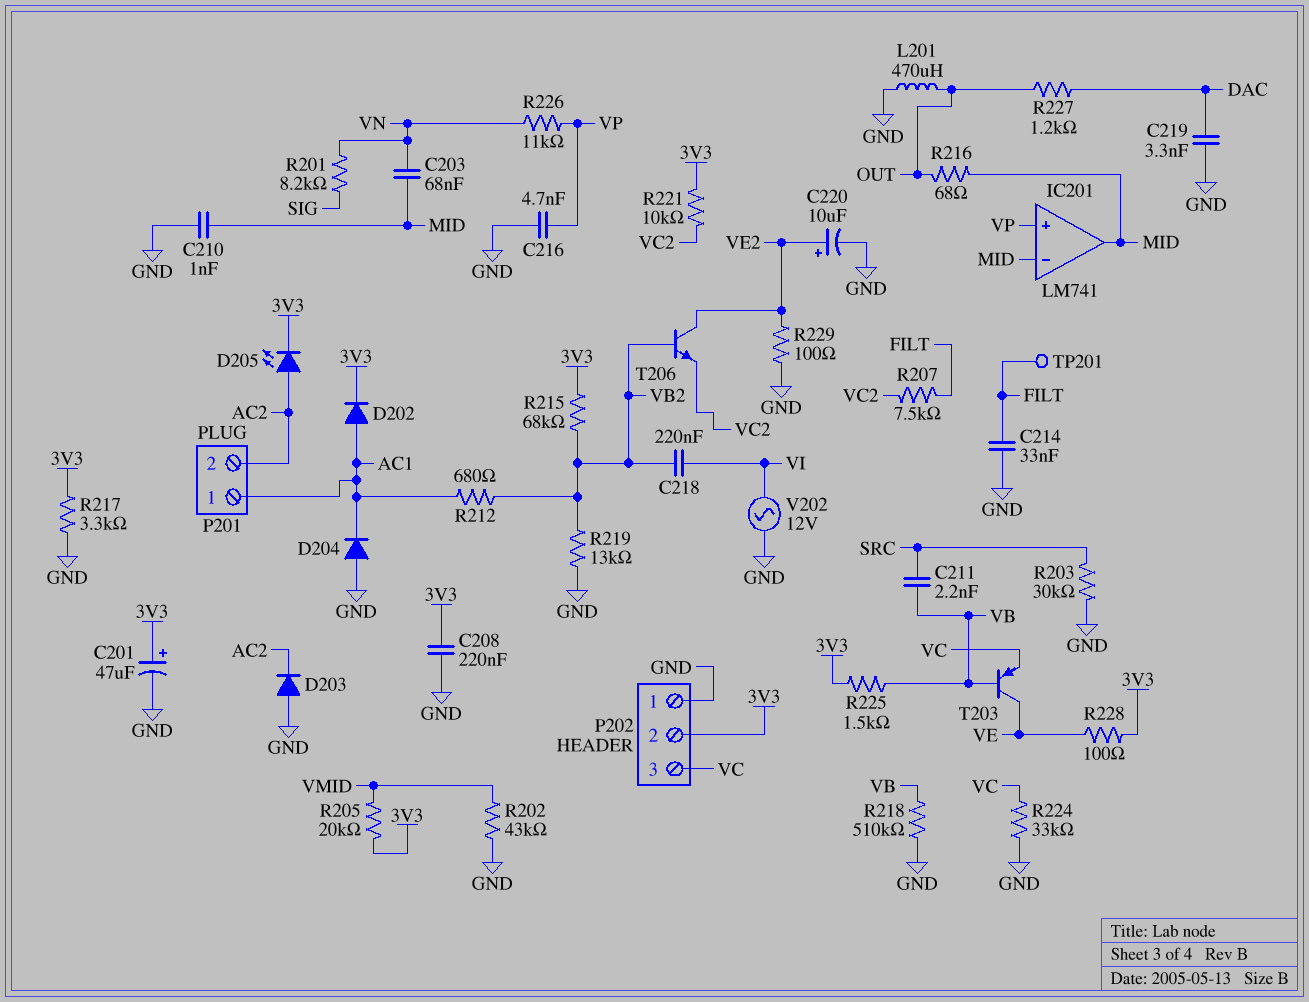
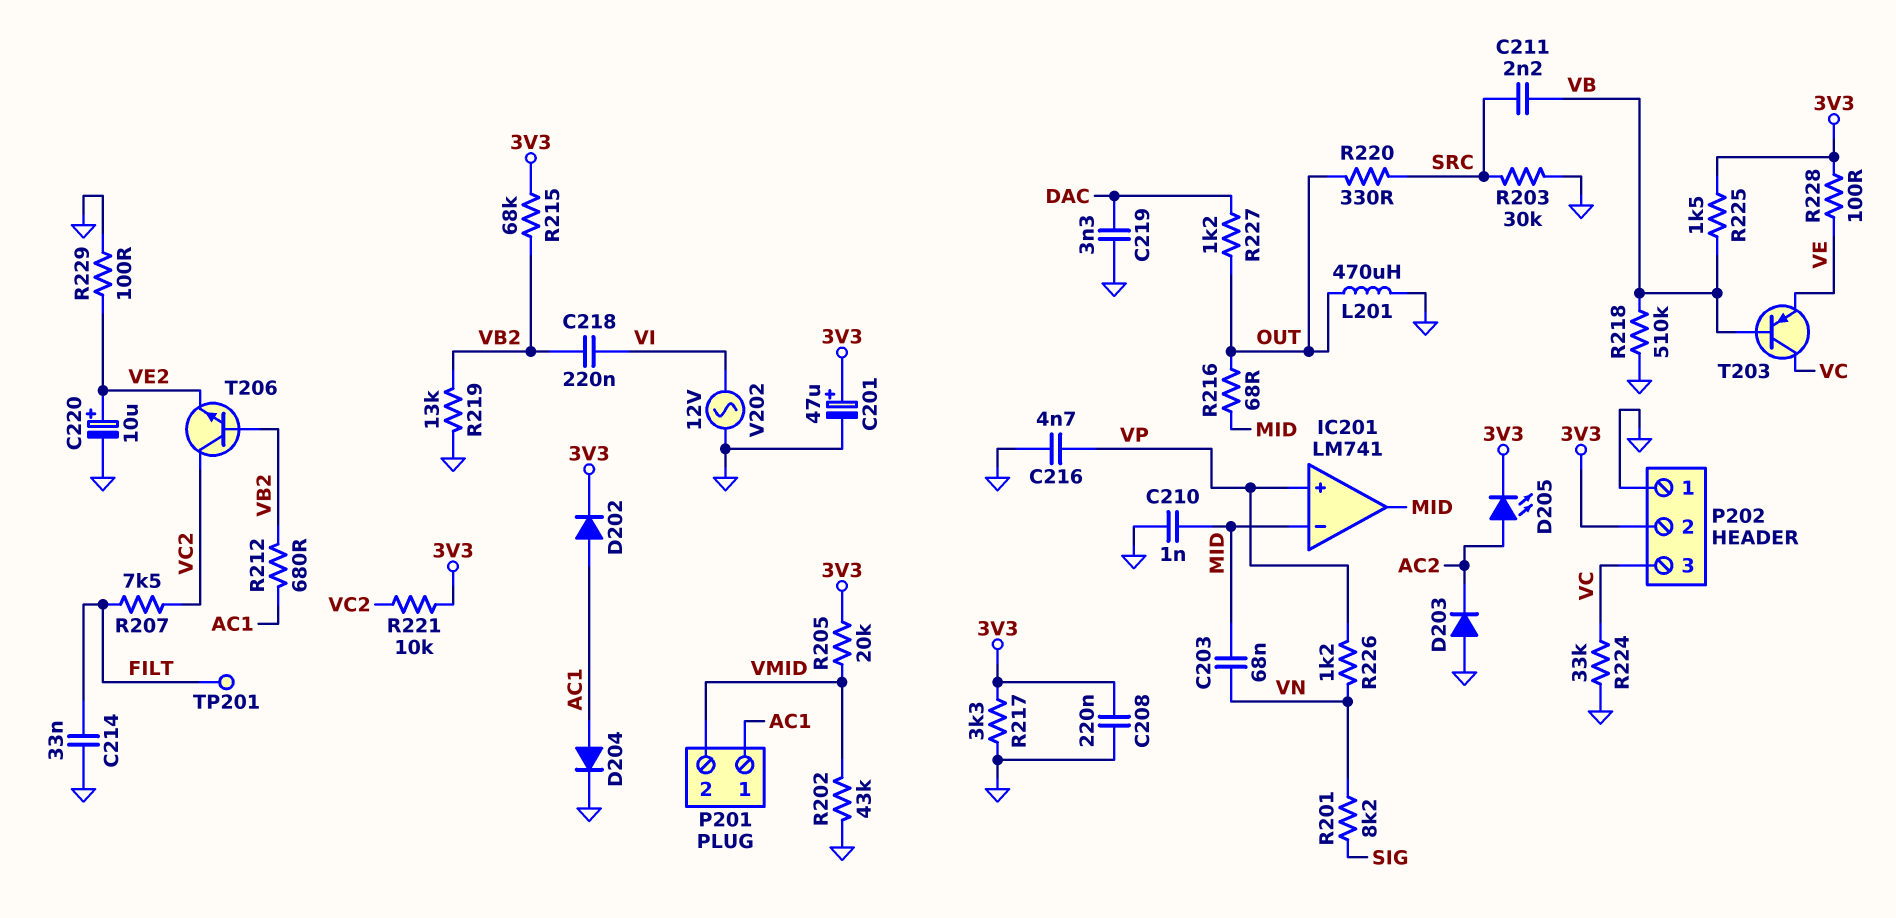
D204: diode (A GND, K AC1) -> diode (A AC1, K GND)
P201 pin 2: AC2 -> VMID
R220: none -> 330 (OUT, SRC)
R226: 11k (VN, VP) -> 1.2k (VN, VP)
T203: PNP (B VB, C VE, E VC) -> PNP (B VB, C VC, E VE)
T206: NPN (B VB2, C VE2, E VC2) -> NPN (B VB2, C VC2, E VE2)

